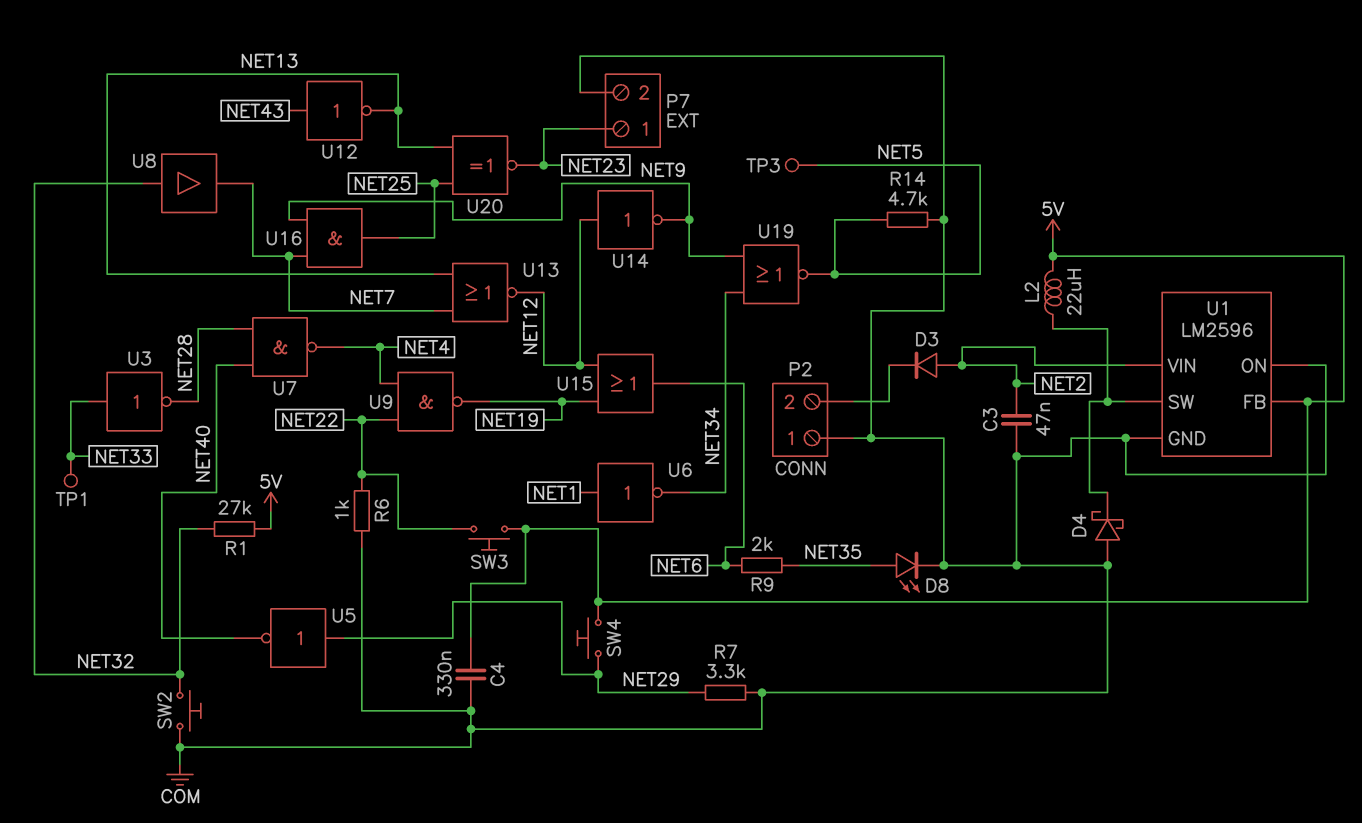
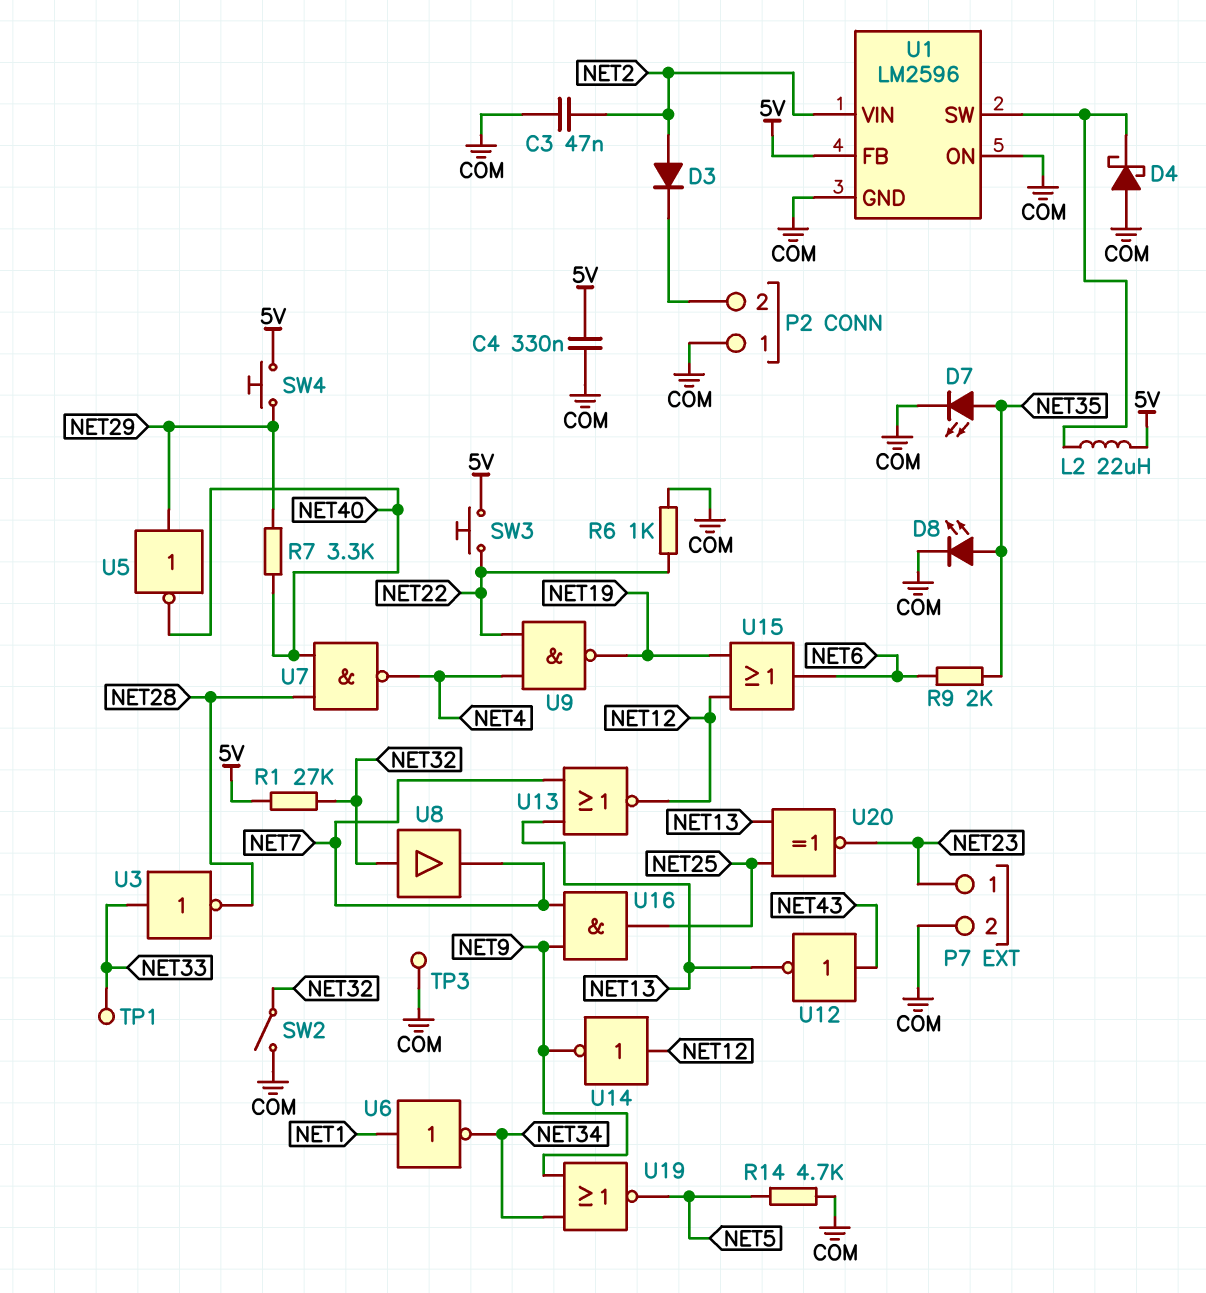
D7: none -> LED (A NET35, K COM)
R7: 3.3k (COM, NET29) -> 3.3k (NET29, NET40)
SW2: button (COM, NET32) -> switch (COM, NET32)
TP3: test point (NET5) -> test point (COM)

